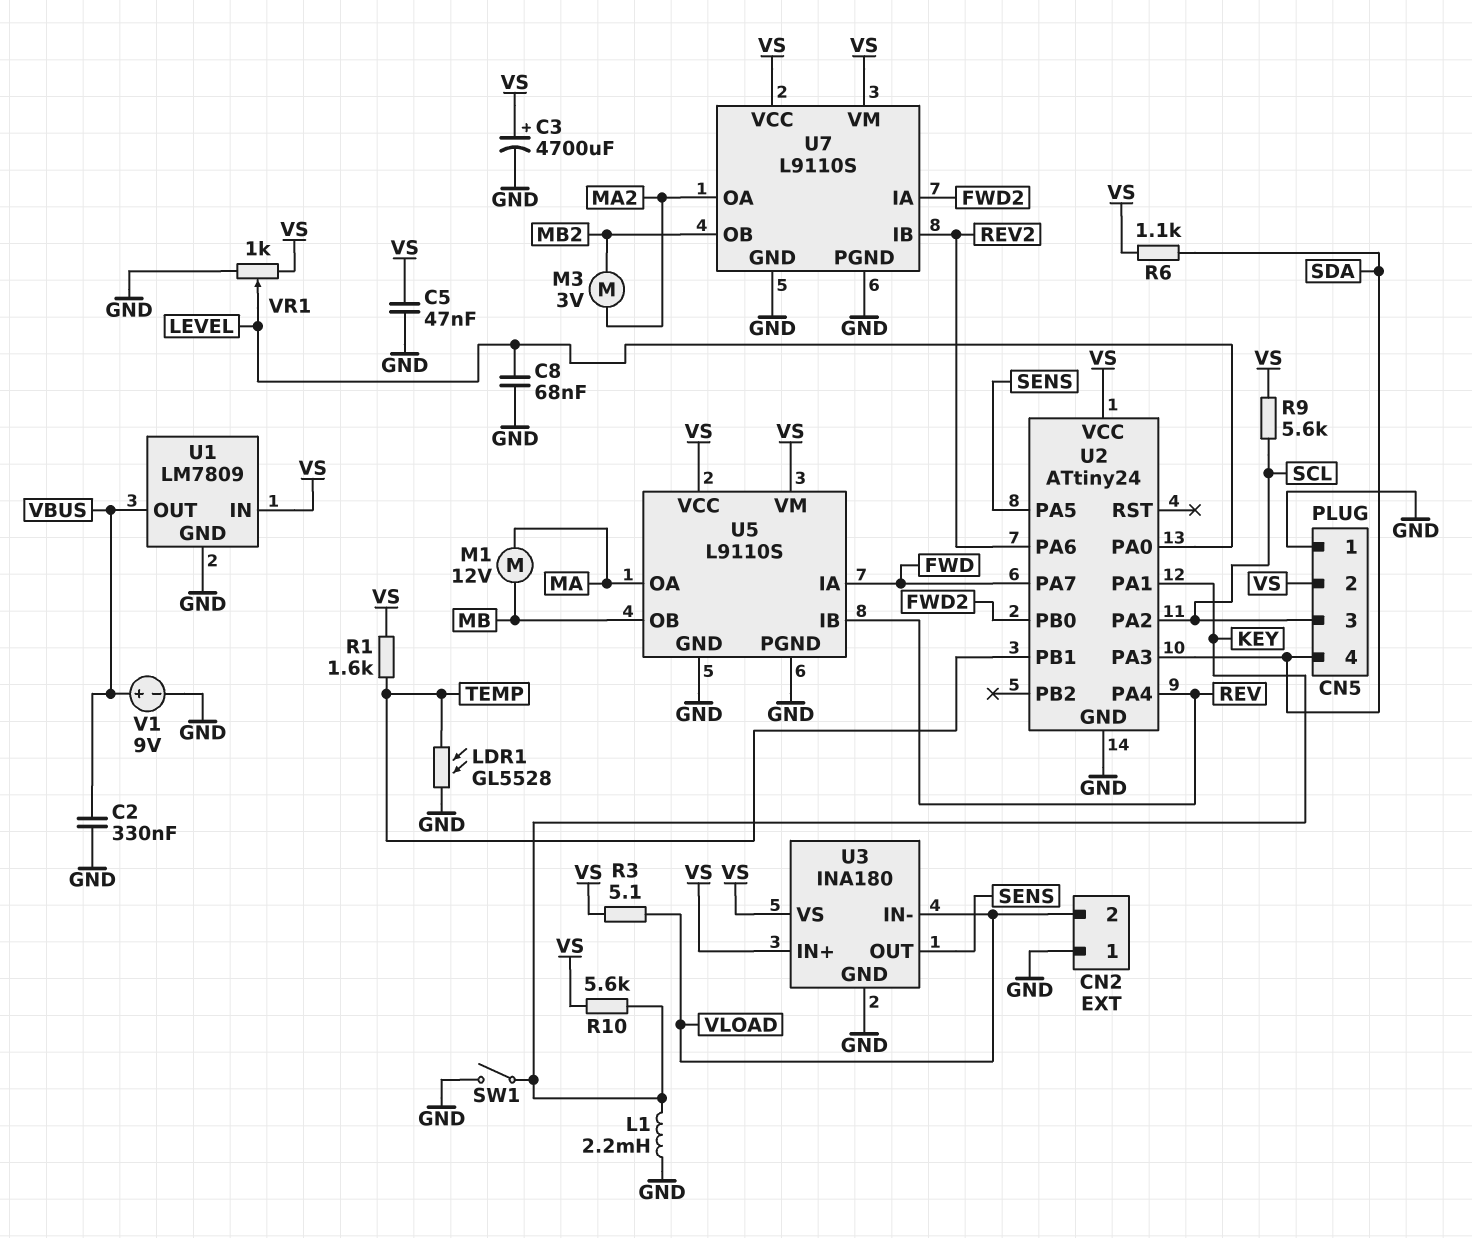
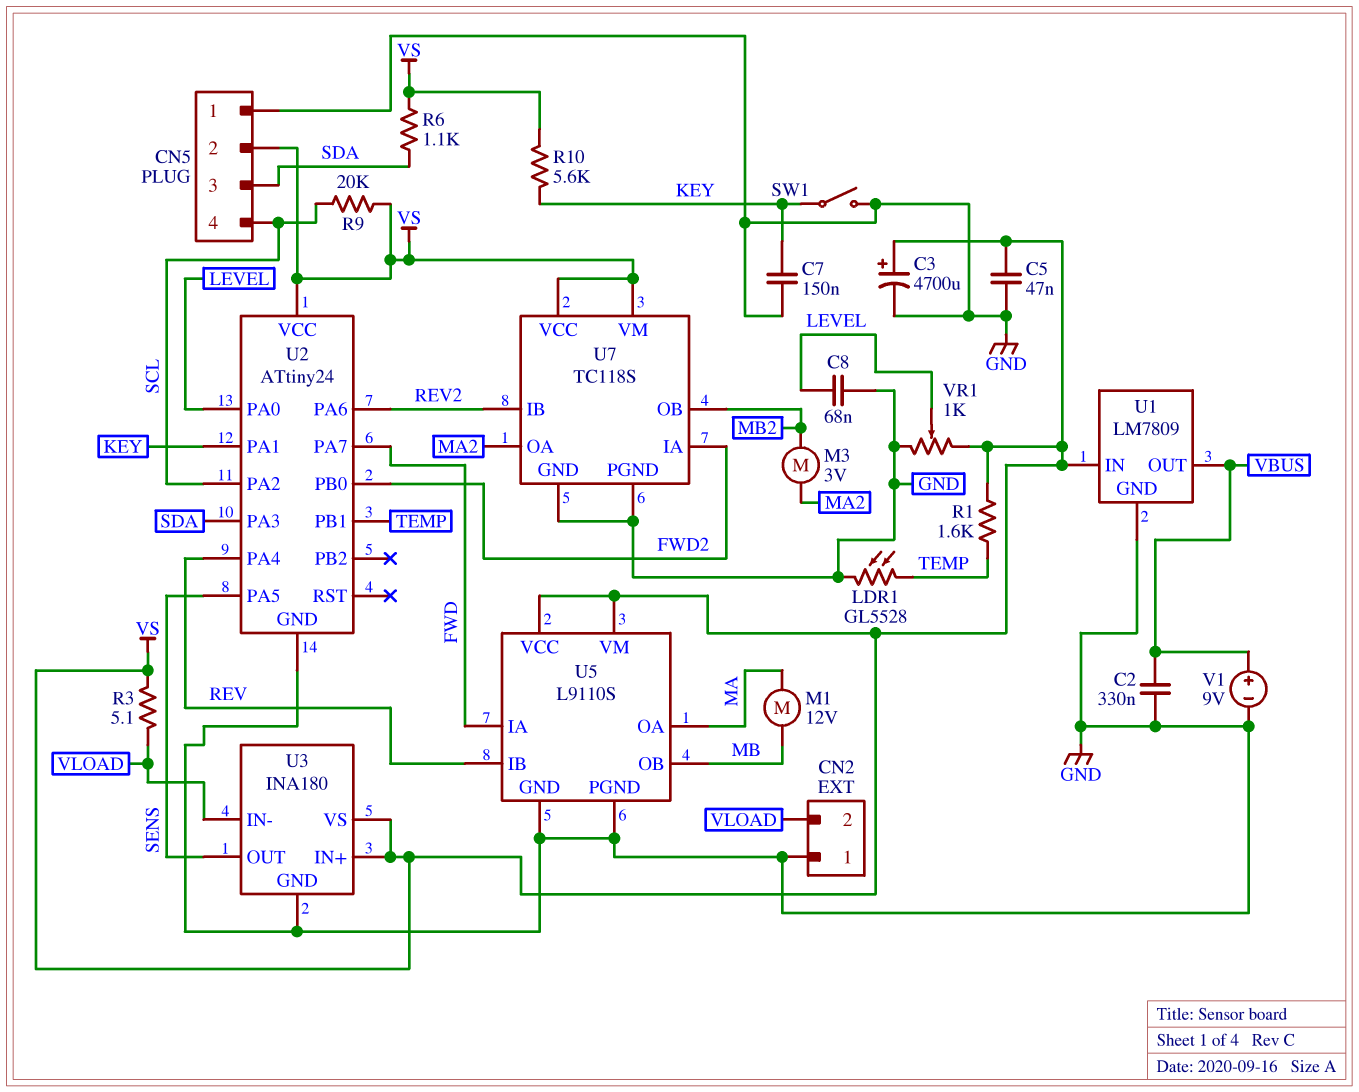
C7: none -> 150nF (GND, KEY)
CN5 pin 3: SCL -> SDA
CN5 pin 4: SDA -> SCL
L1: 2.2mH (GND, KEY) -> none
R9: 5.6k (SCL, VS) -> 20k (SCL, VS)
U7: L9110S -> TC118S

